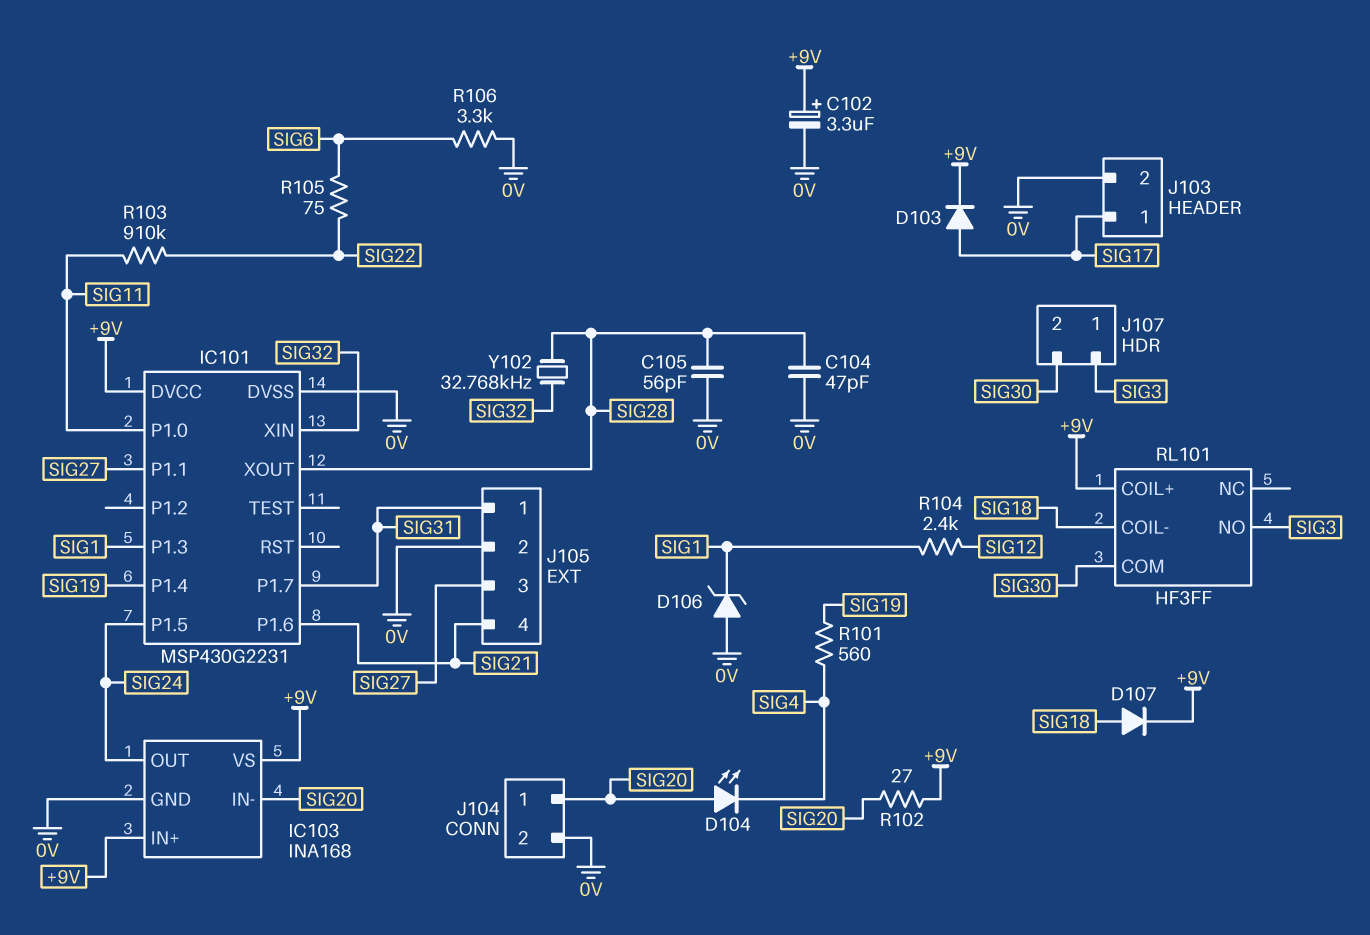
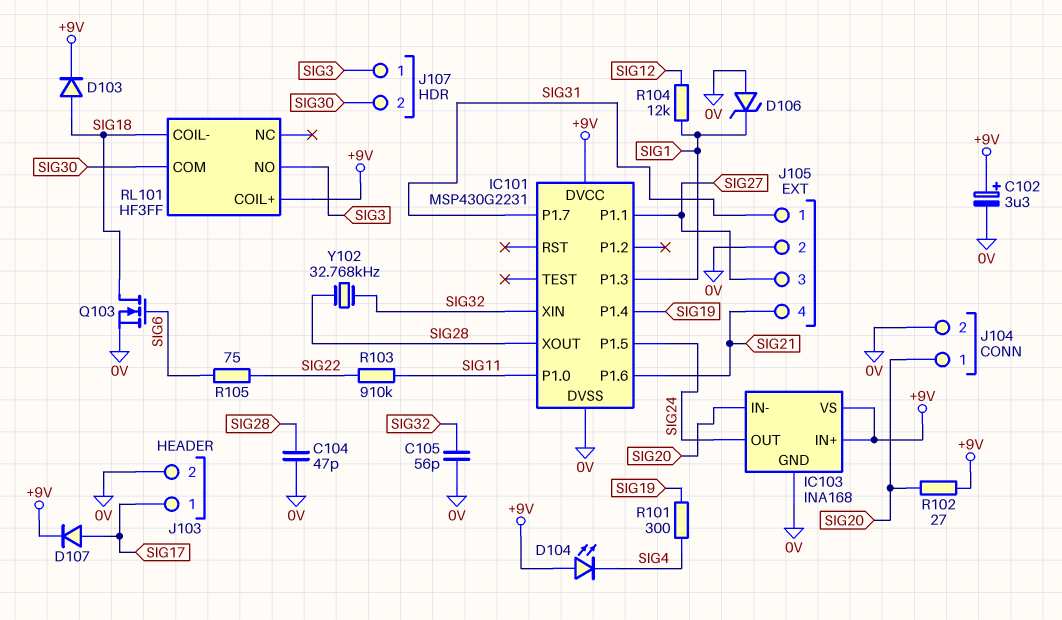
C105: 56pF (0V, SIG28) -> 56pF (0V, SIG32)
D103: diode (A SIG17, K +9V) -> diode (A SIG18, K +9V)
D104: LED (A SIG20, K SIG4) -> LED (A +9V, K SIG4)
D107: diode (A SIG18, K +9V) -> diode (A SIG17, K +9V)
Q103: none -> NMOS (G SIG6, D SIG18, S 0V)
R101: 560 (SIG4, SIG19) -> 300 (SIG4, SIG19)
R104: 2.4k (SIG1, SIG12) -> 12k (SIG1, SIG12)
R106: 3.3k (0V, SIG6) -> none

